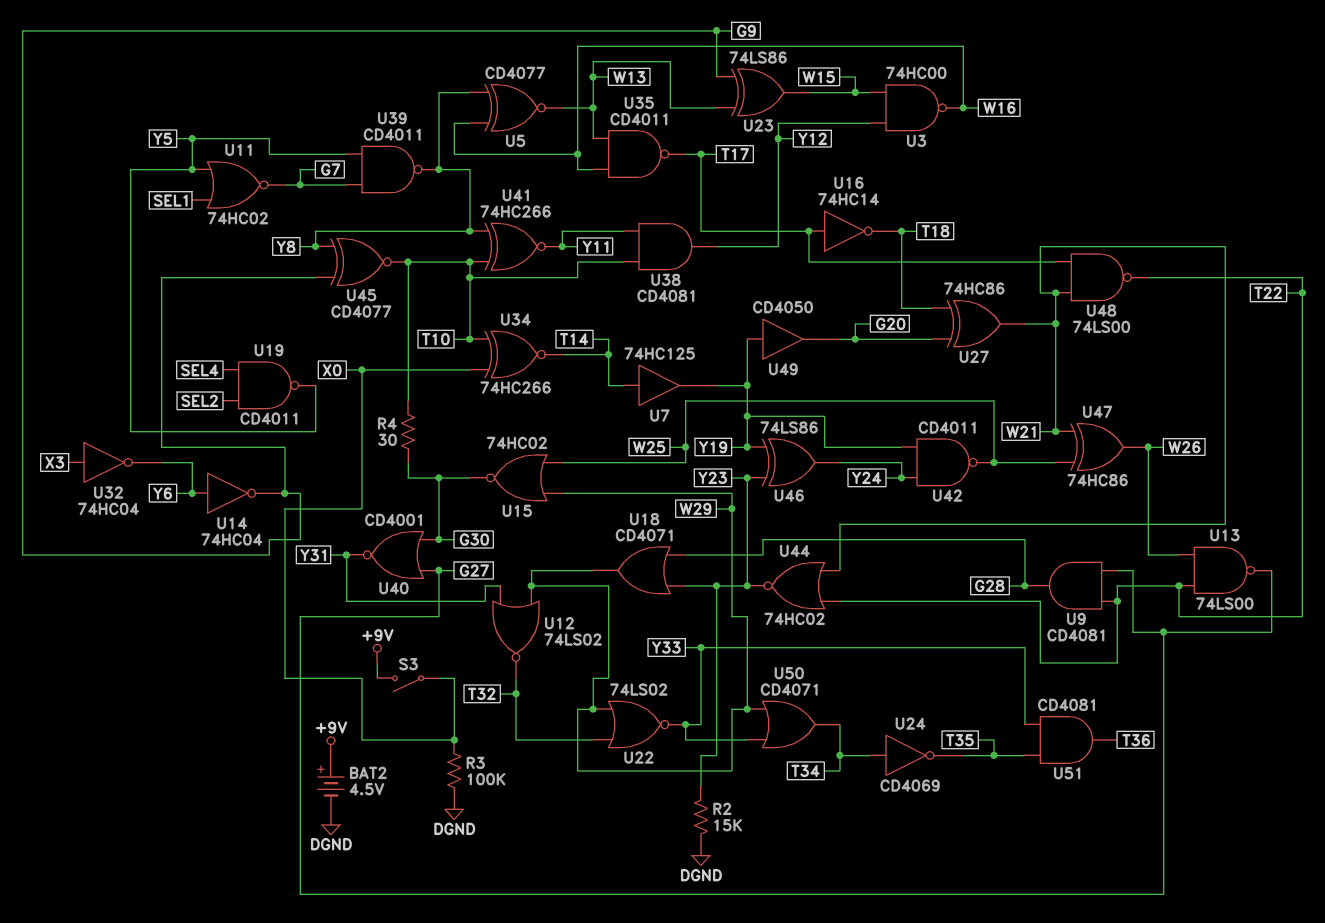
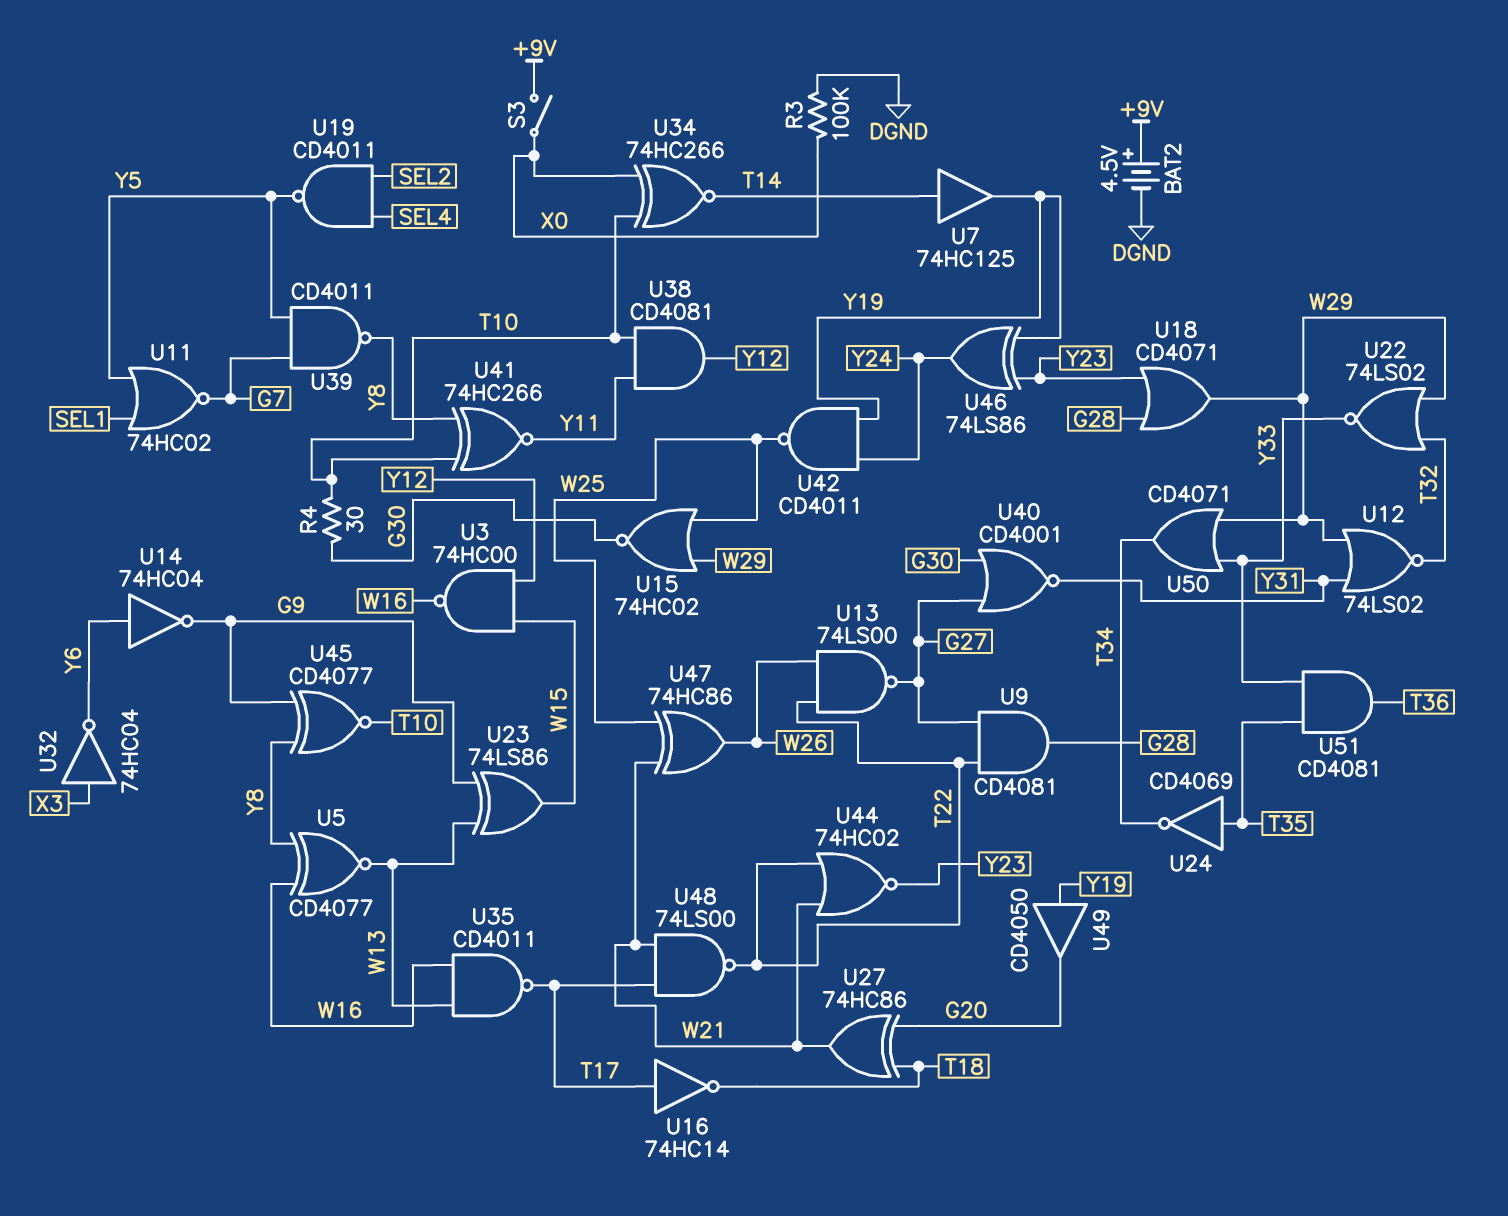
R2: 15k (DGND, Y23) -> none
U24: NOT CD4069 (in T34, out T35) -> NOT CD4069 (in T35, out T34)

